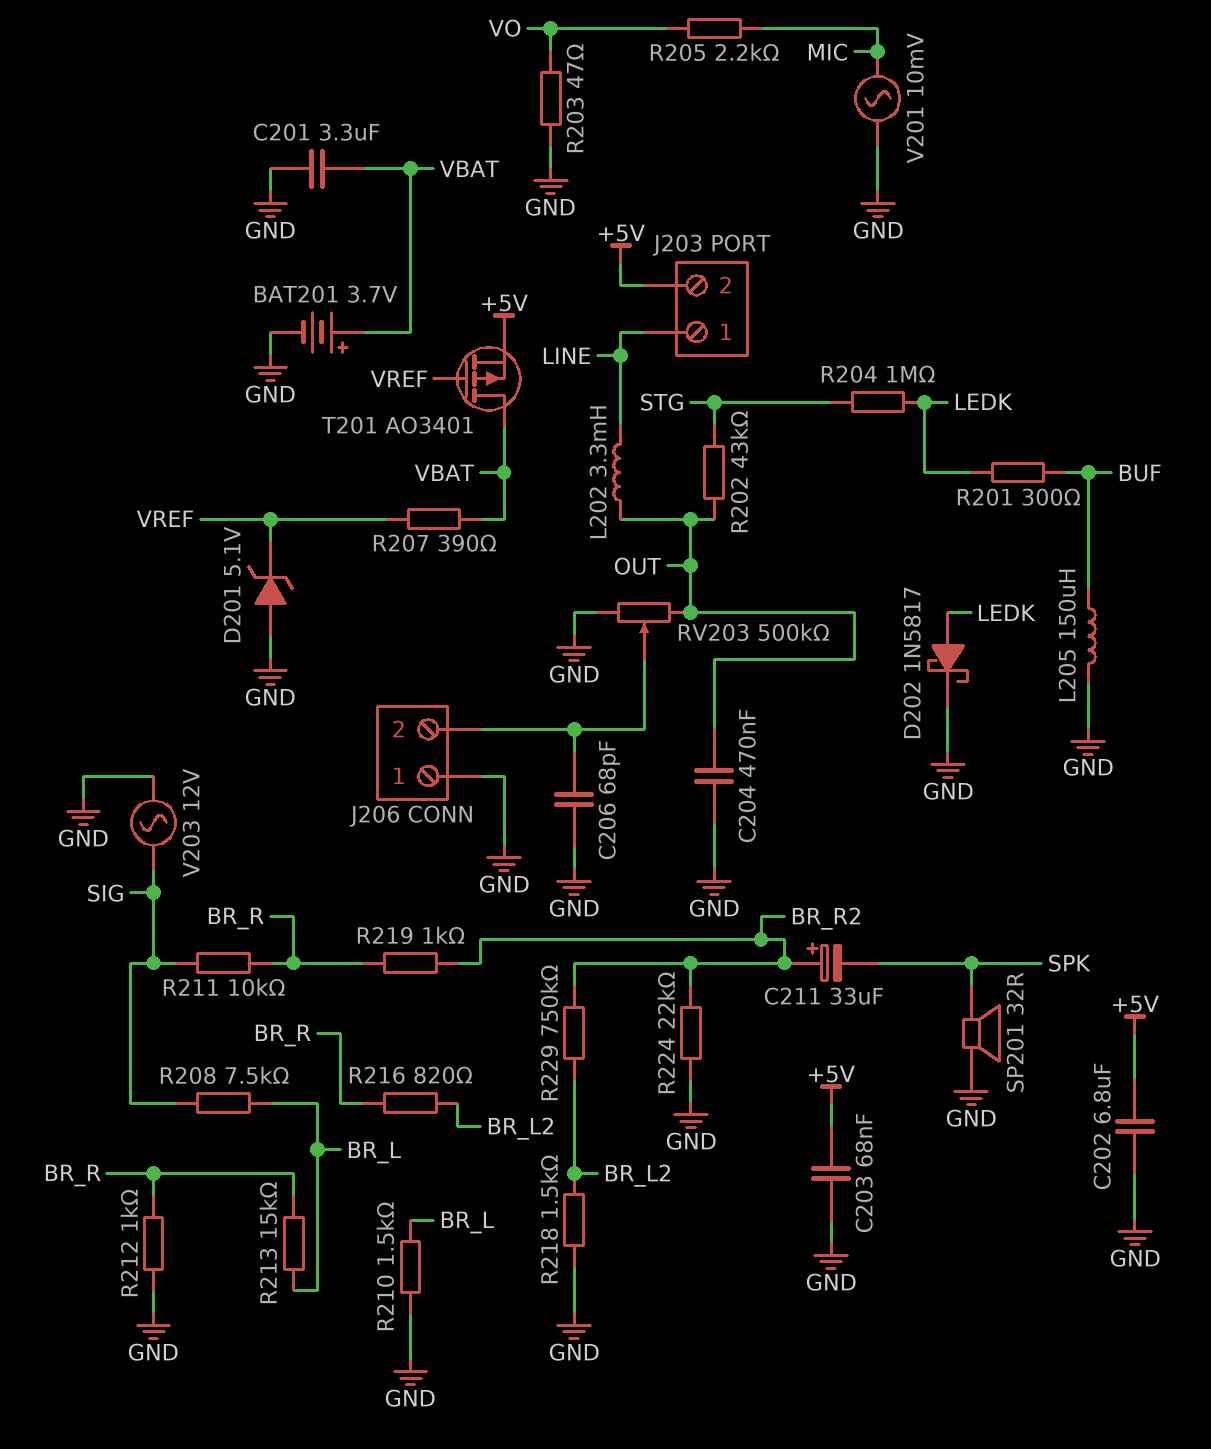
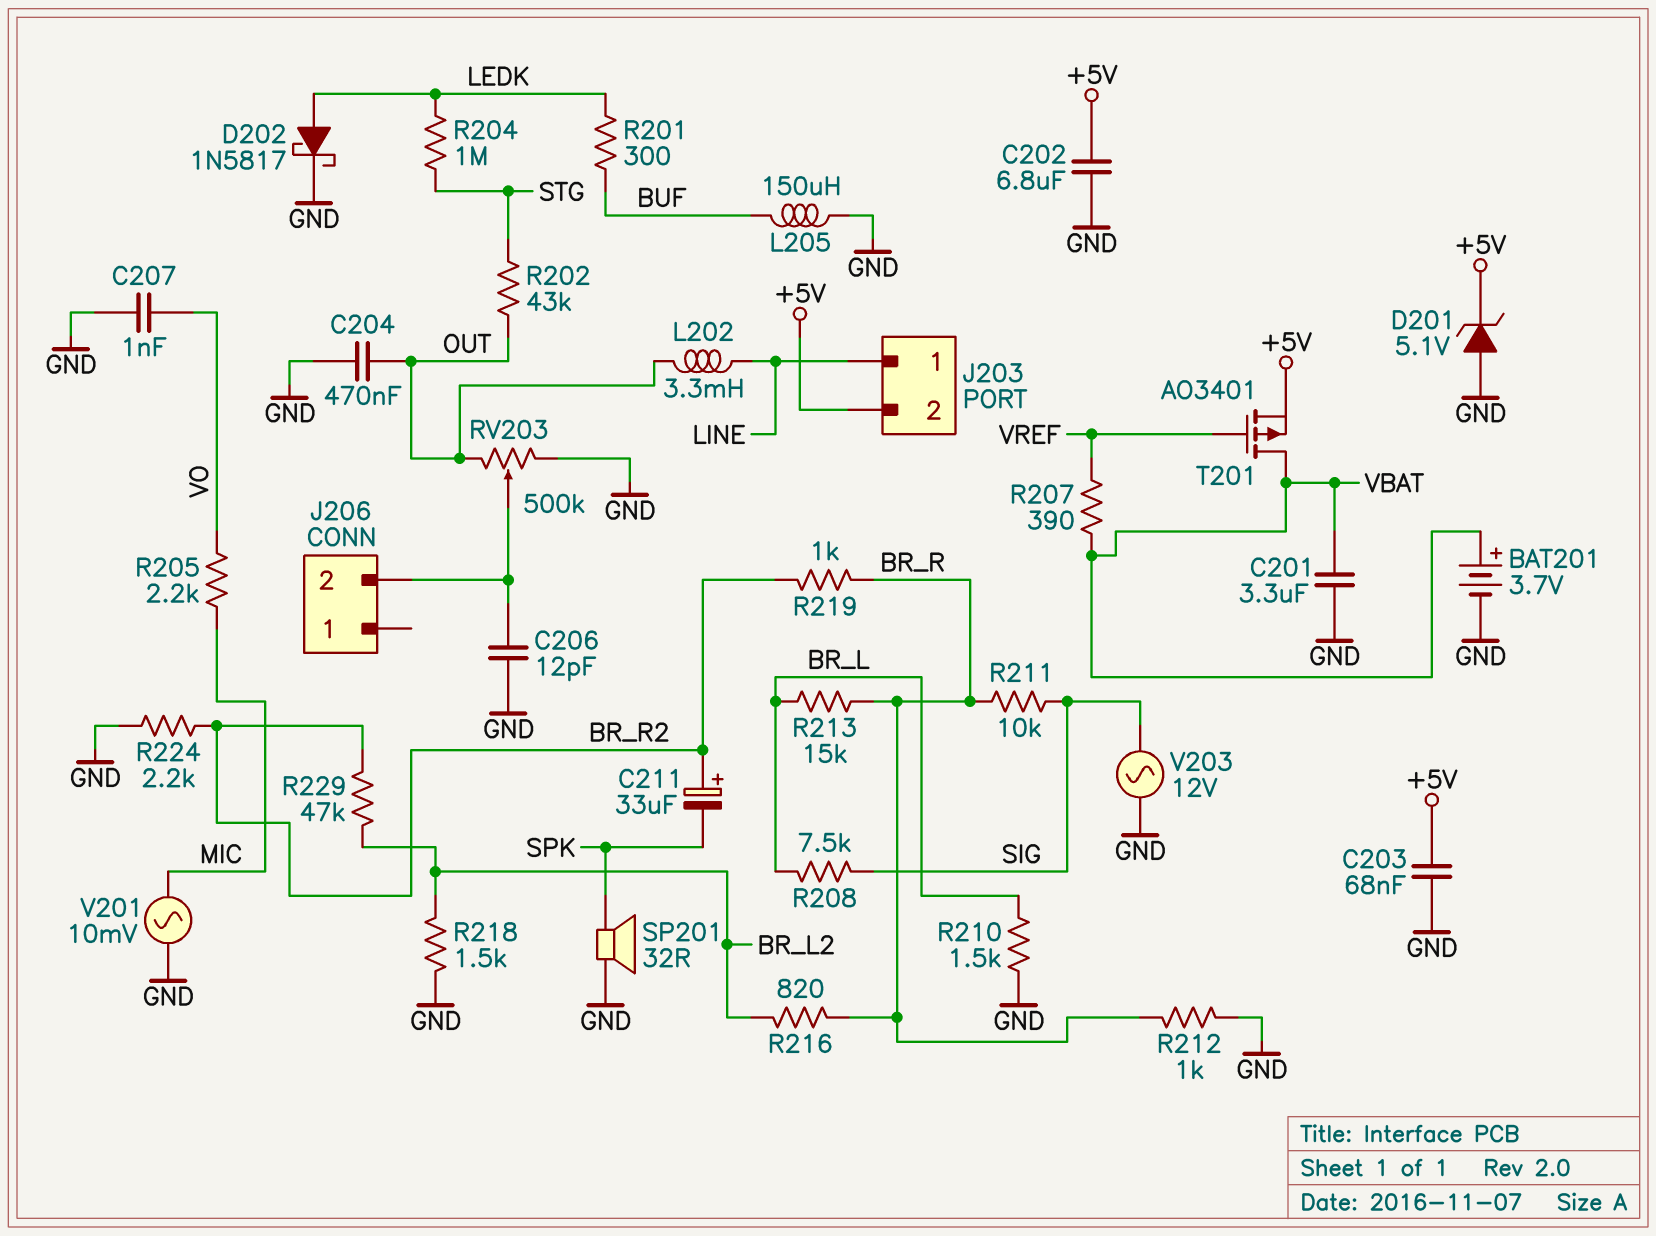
C206: 68pF (GND, J206/2) -> 12pF (GND, J206/2)
C207: none -> 1nF (GND, VO)
D201: zener 5.1V (A GND, K VREF) -> zener 5.1V (A GND, K +5V)
J206 pin 1: GND -> none
R203: 47 (GND, VO) -> none
R224: 22k (BR_R2, GND) -> 2.2k (BR_R2, GND)
R229: 750k (BR_L2, BR_R2) -> 47k (BR_L2, BR_R2)

